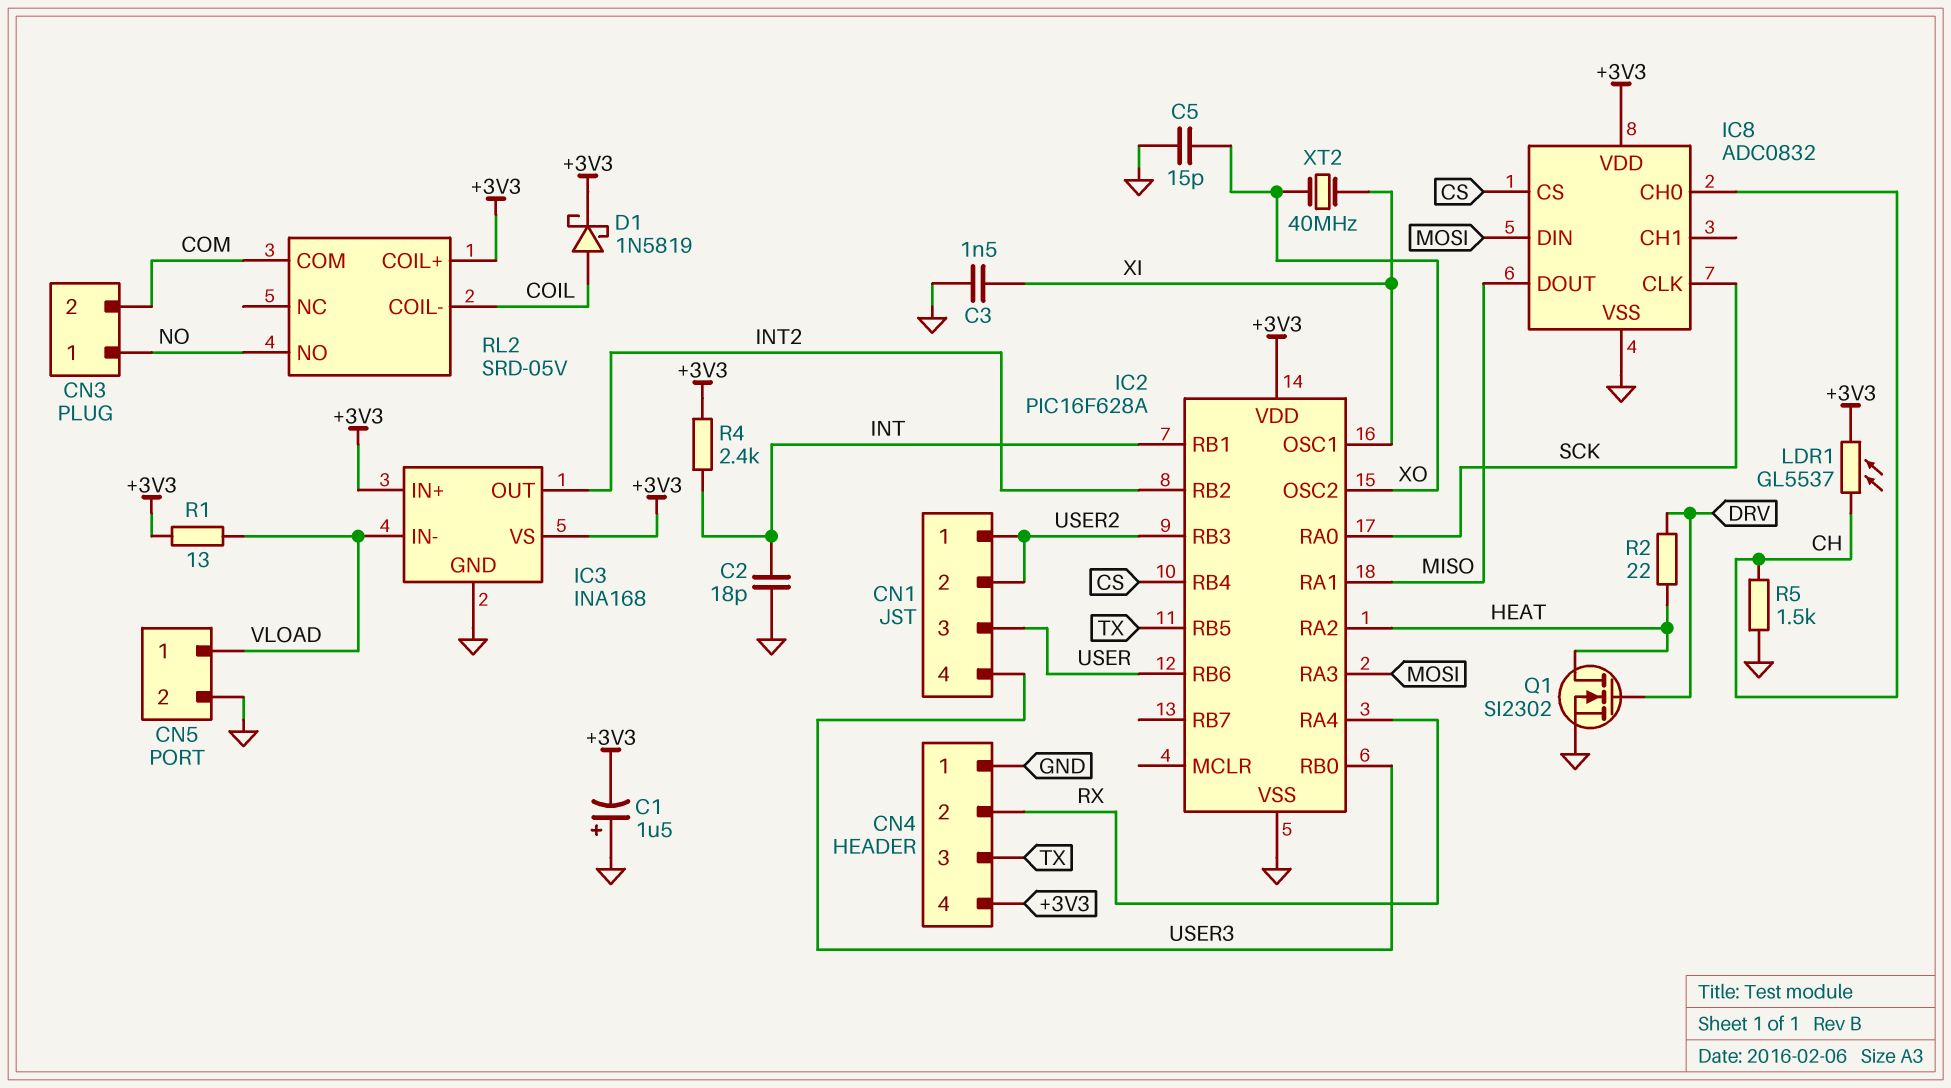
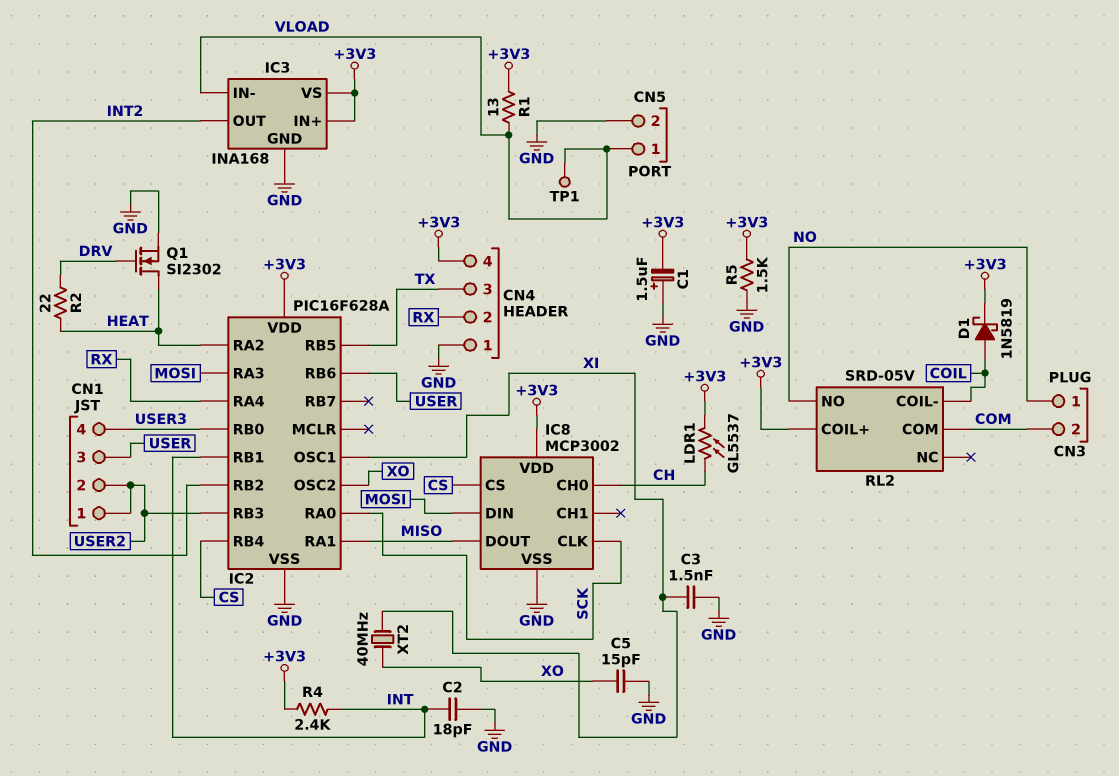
IC8: ADC0832 -> MCP3002
R5: 1.5k (CH, GND) -> 1.5k (+3V3, GND)
TP1: none -> test point (VLOAD)

